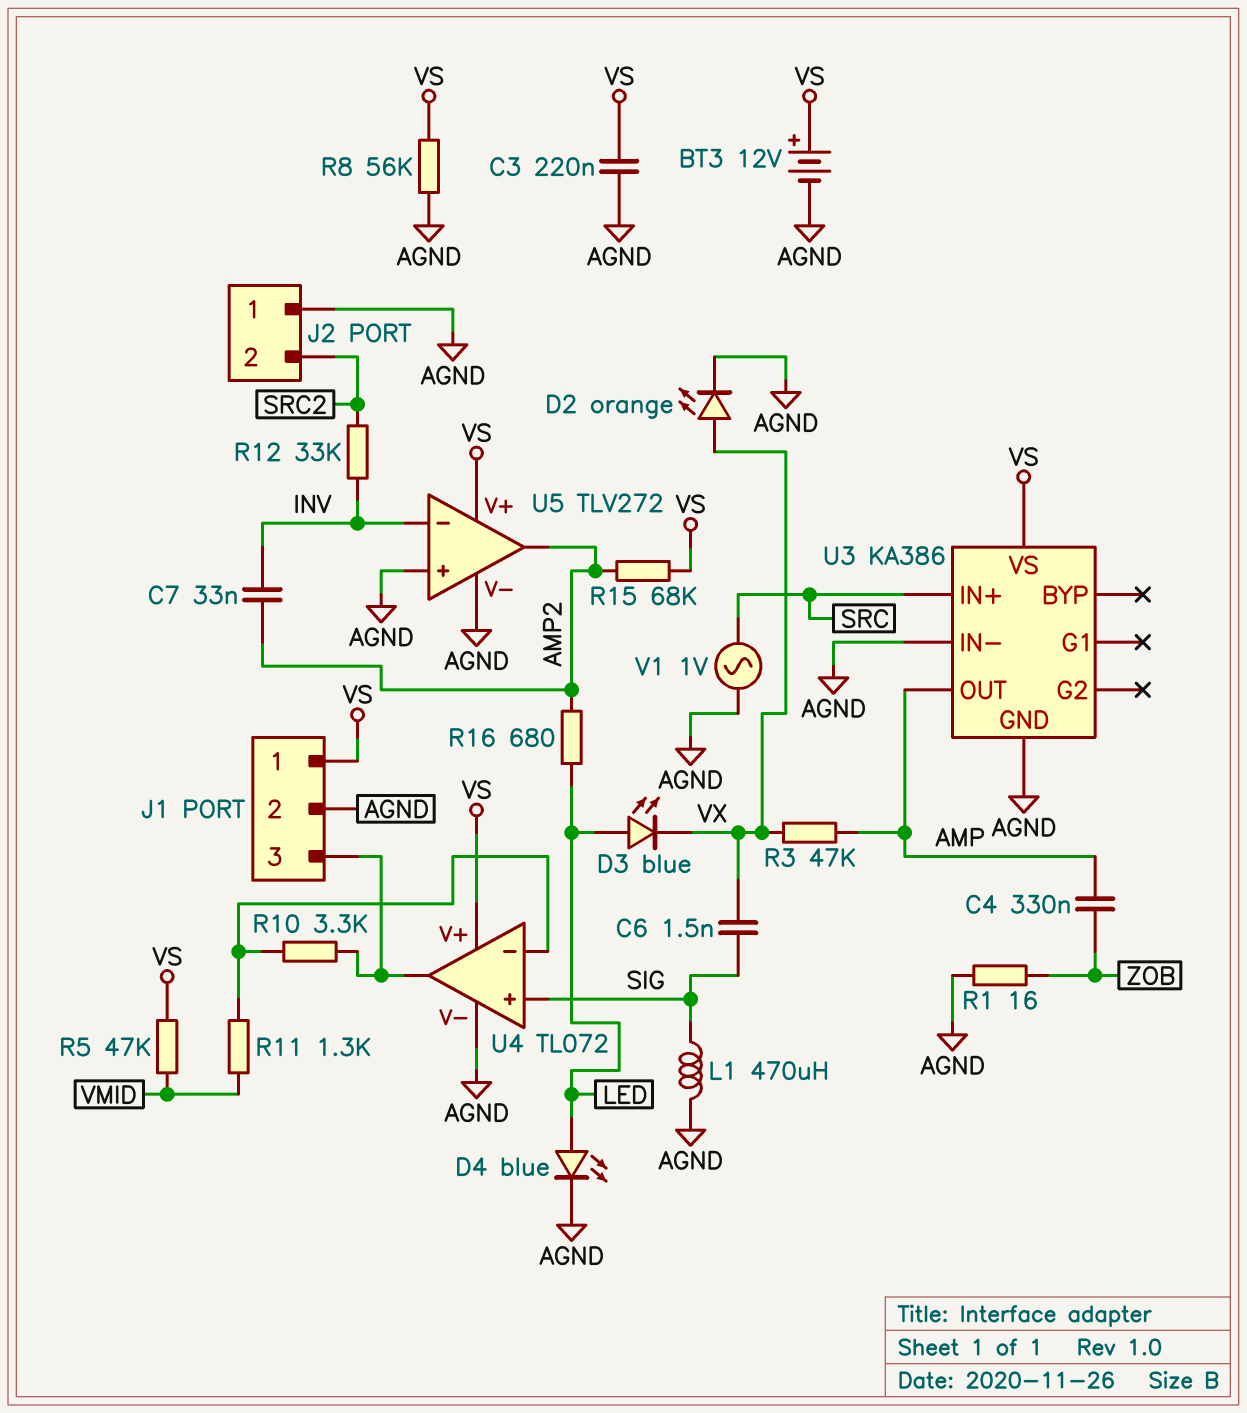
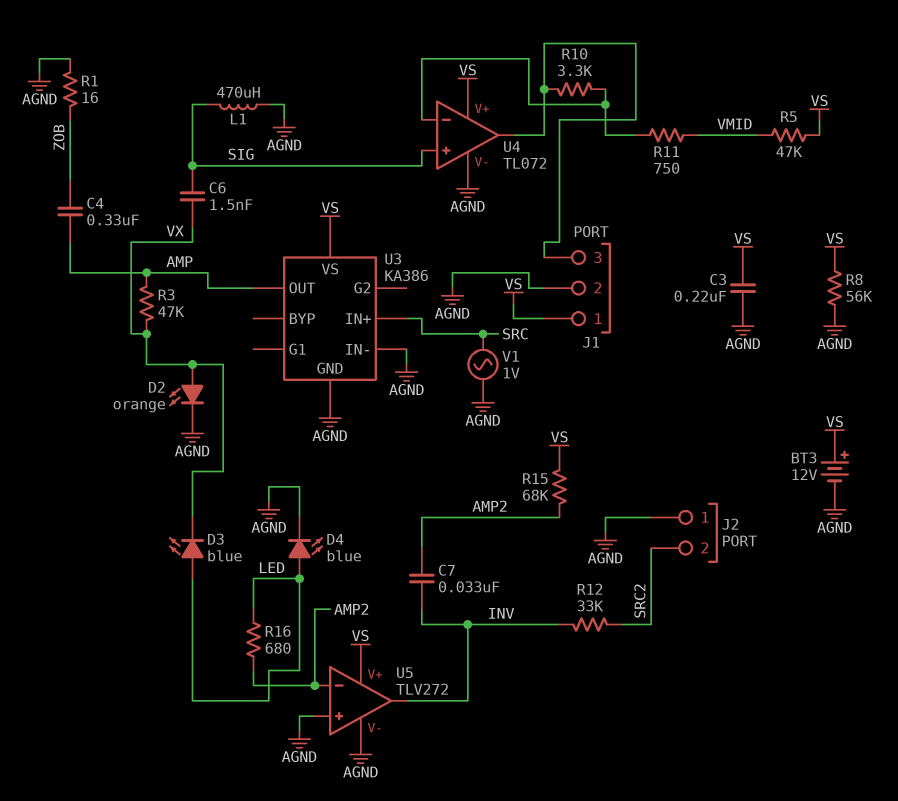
R11: 1.3k (U4/in-, VMID) -> 750 (U4/in-, VMID)
U5 pin in-: INV -> AMP2
U5 pin out: AMP2 -> INV

